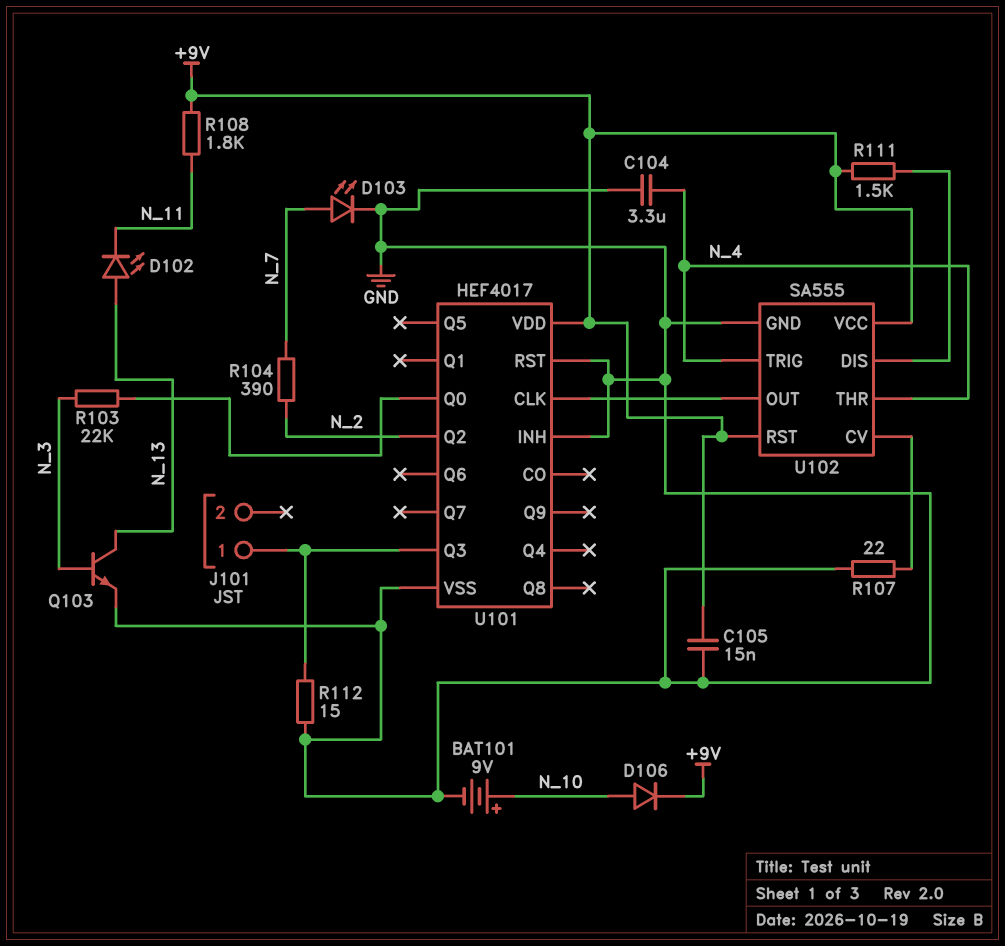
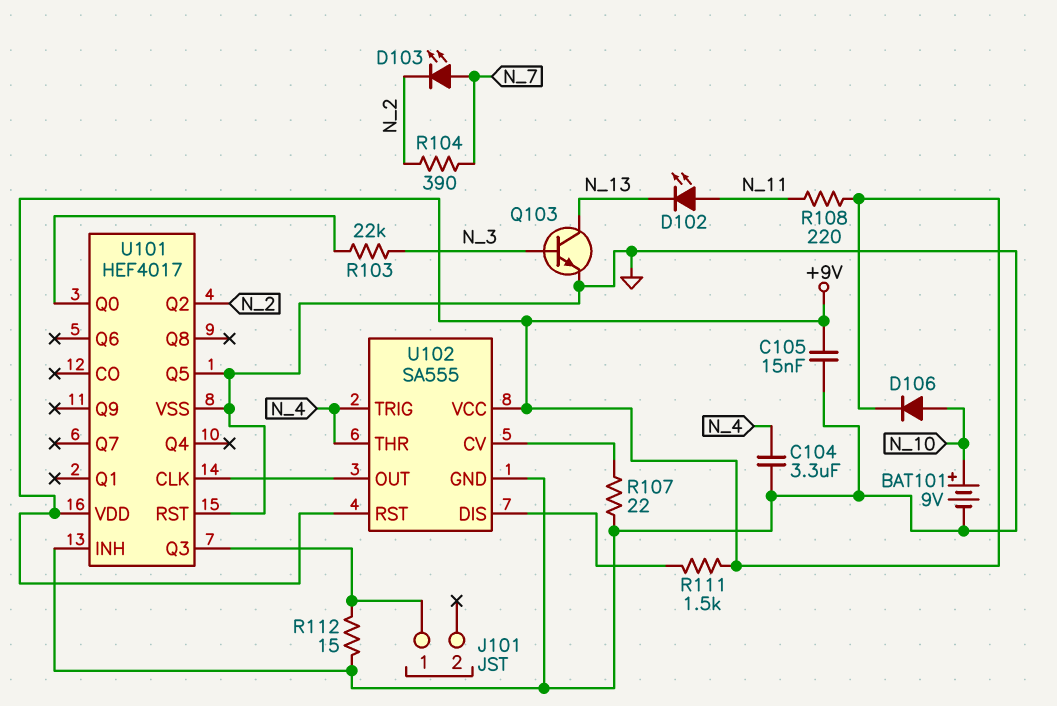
D102: LED (A N_13, K N_11) -> LED (A N_11, K N_13)
D103: LED (A N_7, K GND) -> LED (A N_7, K N_2)
R108: 1.8k (+9V, N_11) -> 220 (+9V, N_11)
U101 pin Q5: none -> GND

